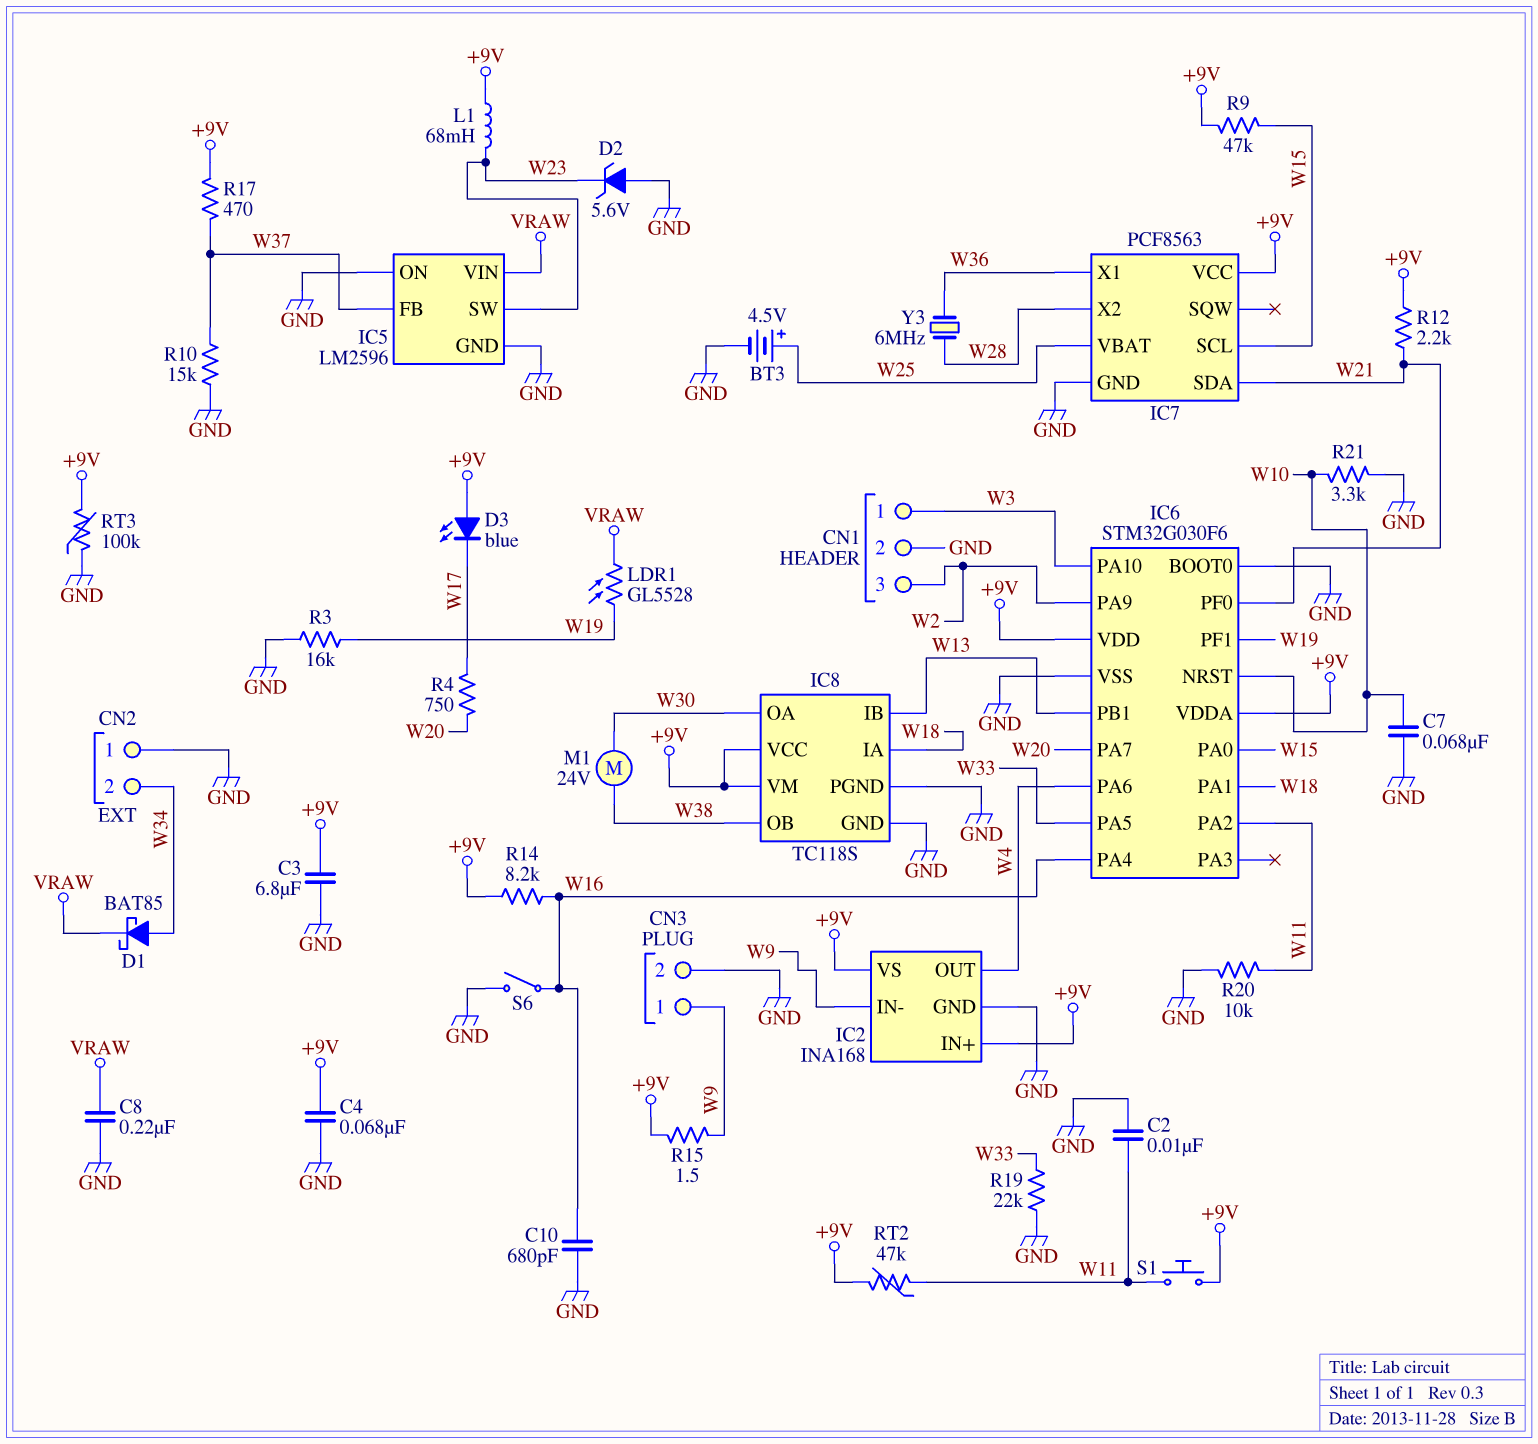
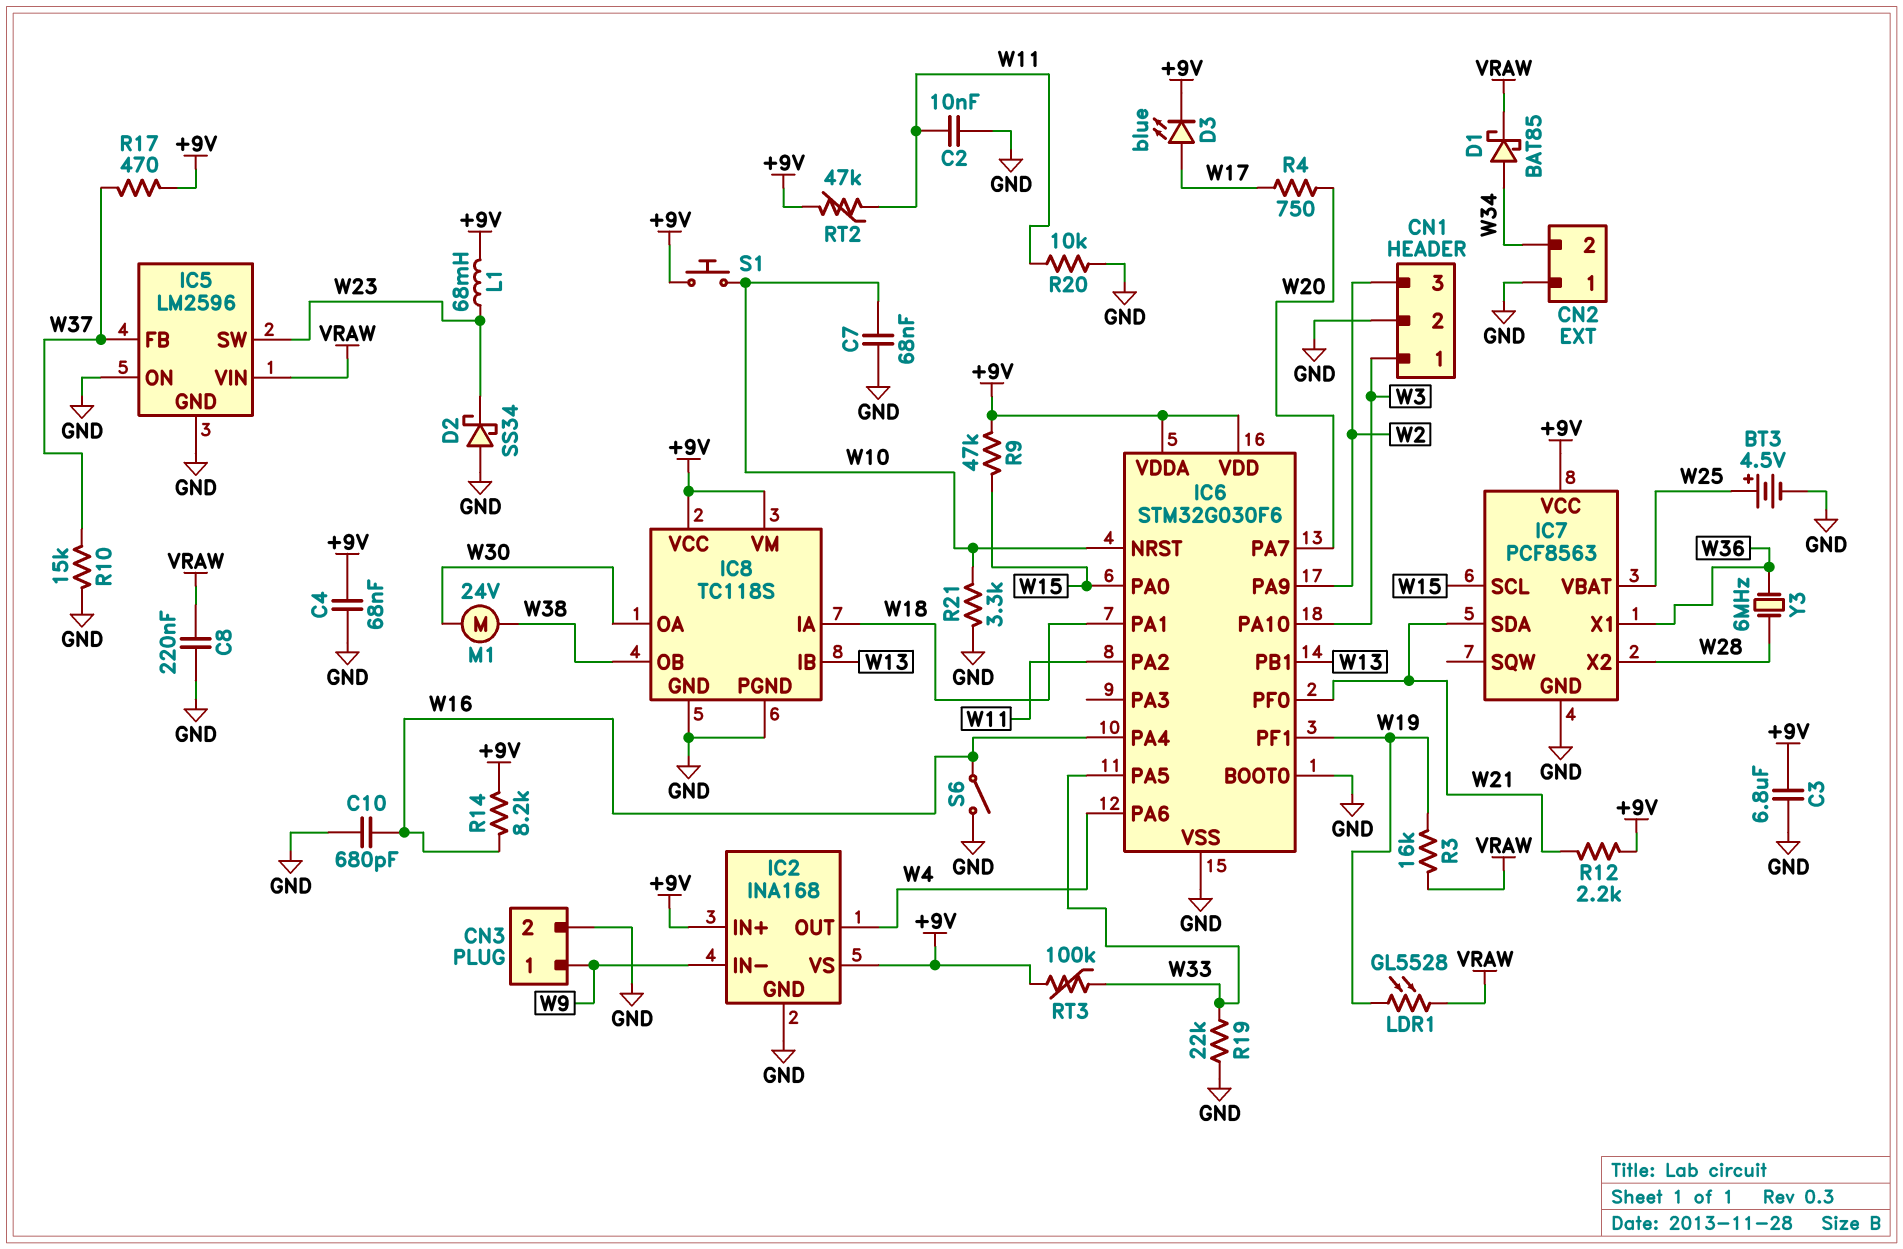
D2: zener 5.6V (A GND, K W23) -> schottky SS34 (A GND, K W23)
D3: LED blue (A +9V, K W17) -> LED blue (A W17, K +9V)
R3: 16k (GND, W19) -> 16k (VRAW, W19)
R15: 1.5 (+9V, W9) -> none
RT3: 100k (+9V, GND) -> 100k (+9V, W33)
S1: button (+9V, W11) -> button (+9V, W10)

